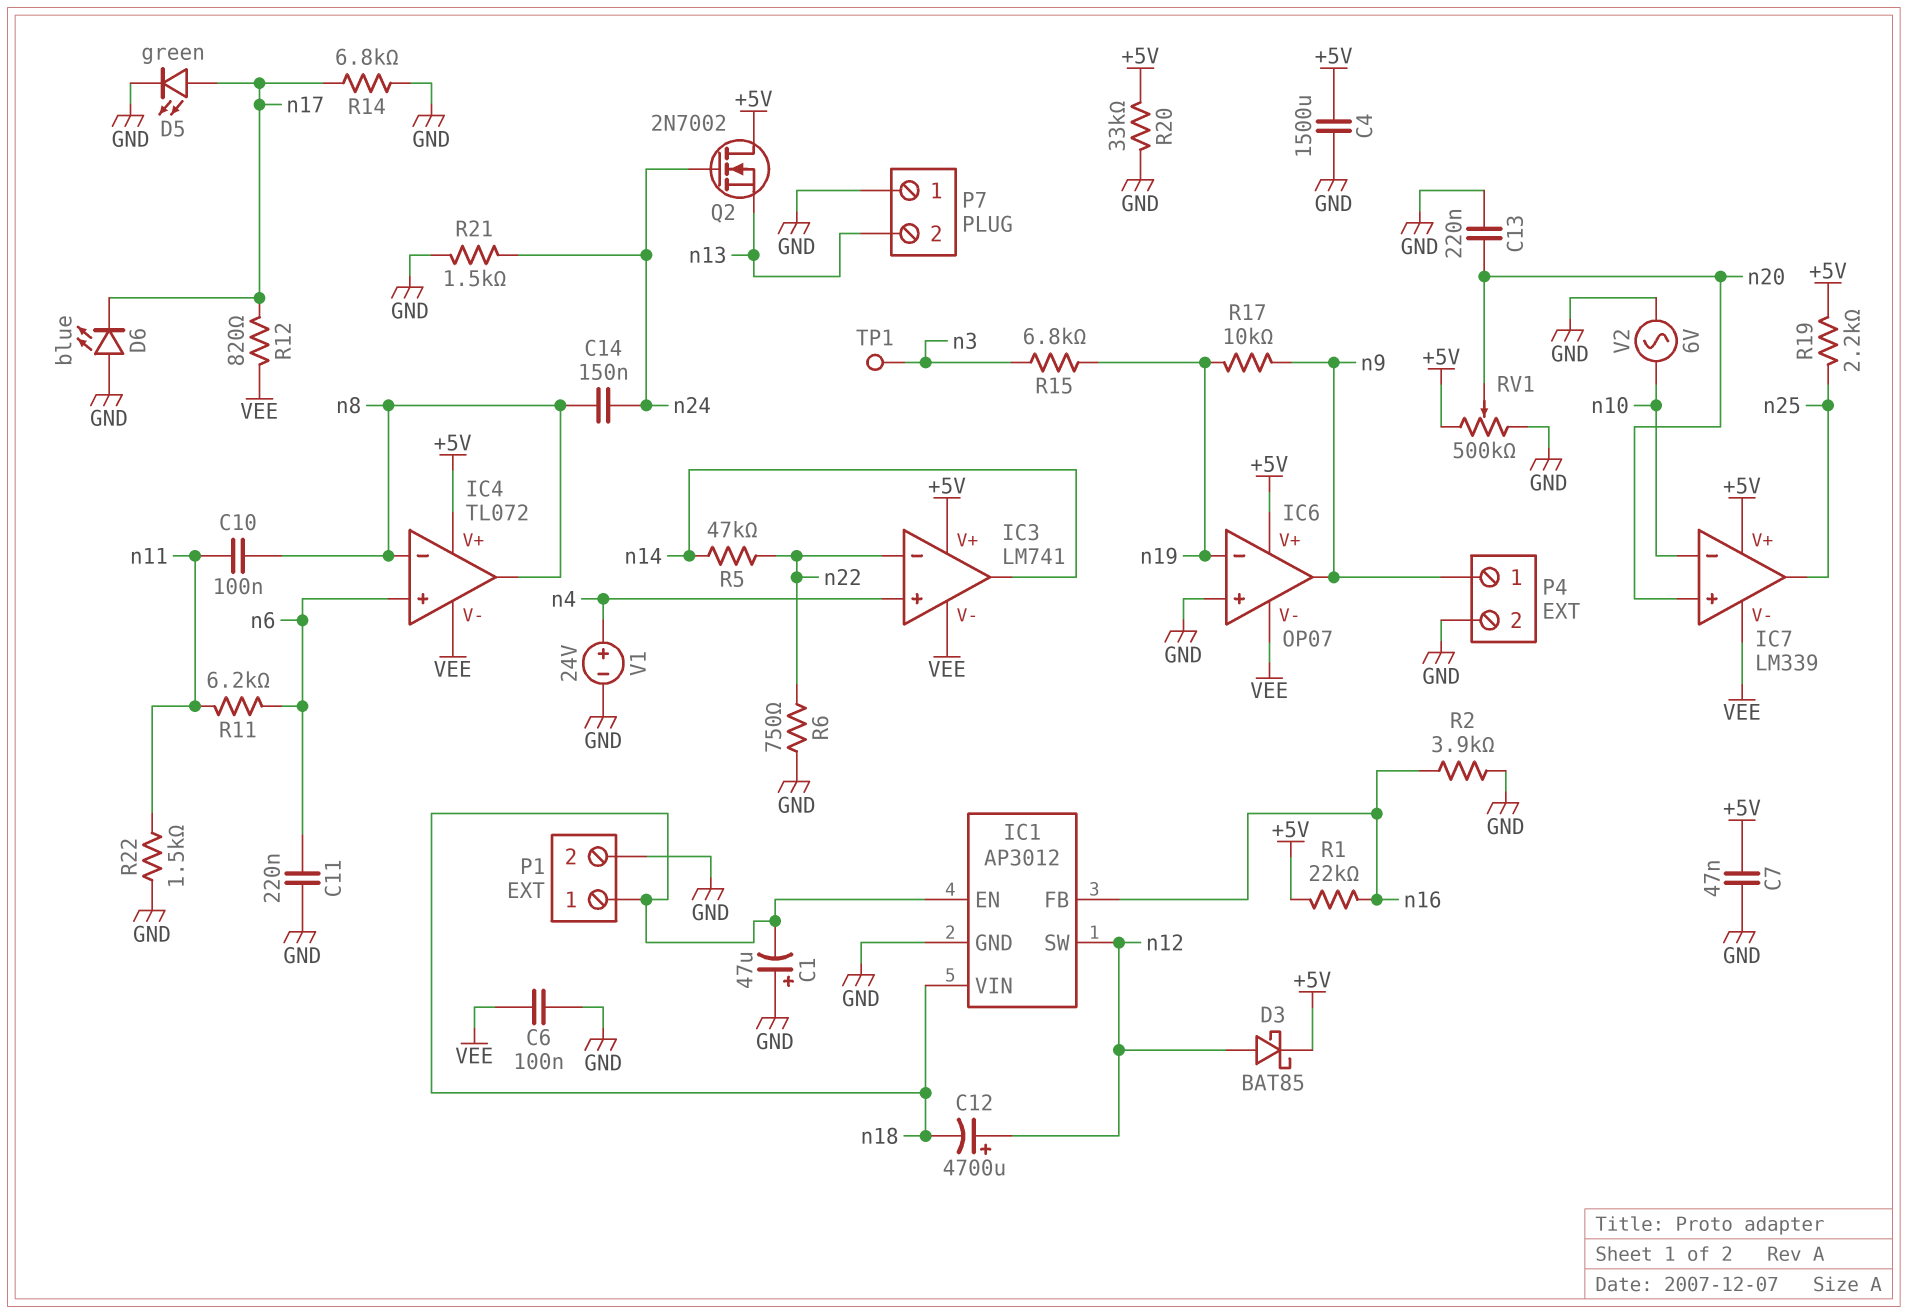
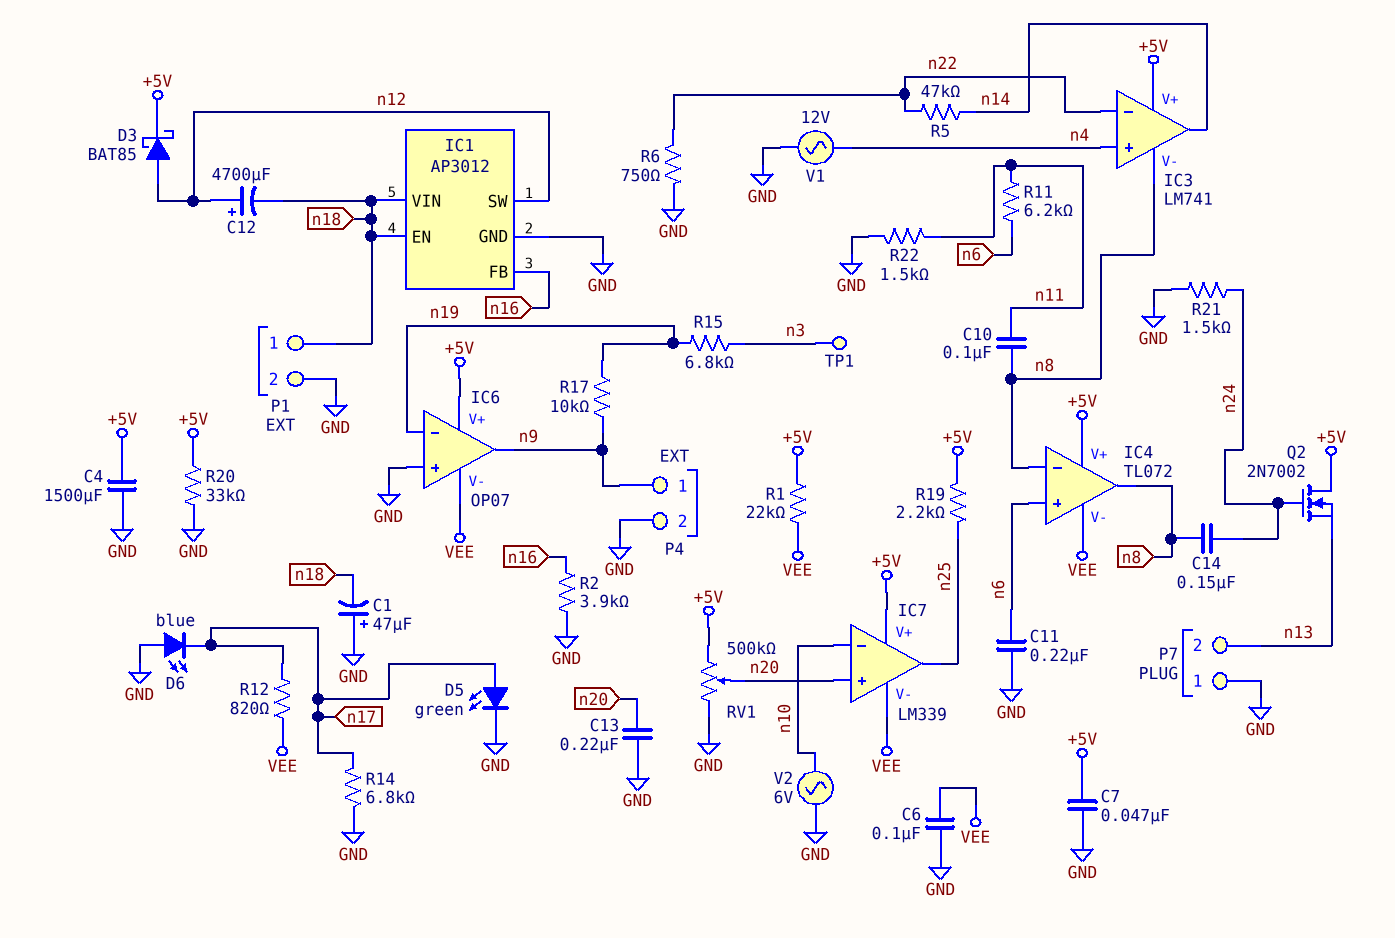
IC3 pin V-: VEE -> n8
R1: 22k (+5V, n16) -> 22k (+5V, VEE)
V1: 24V (plus n4, minus GND) -> AC 12V (GND, n4)

